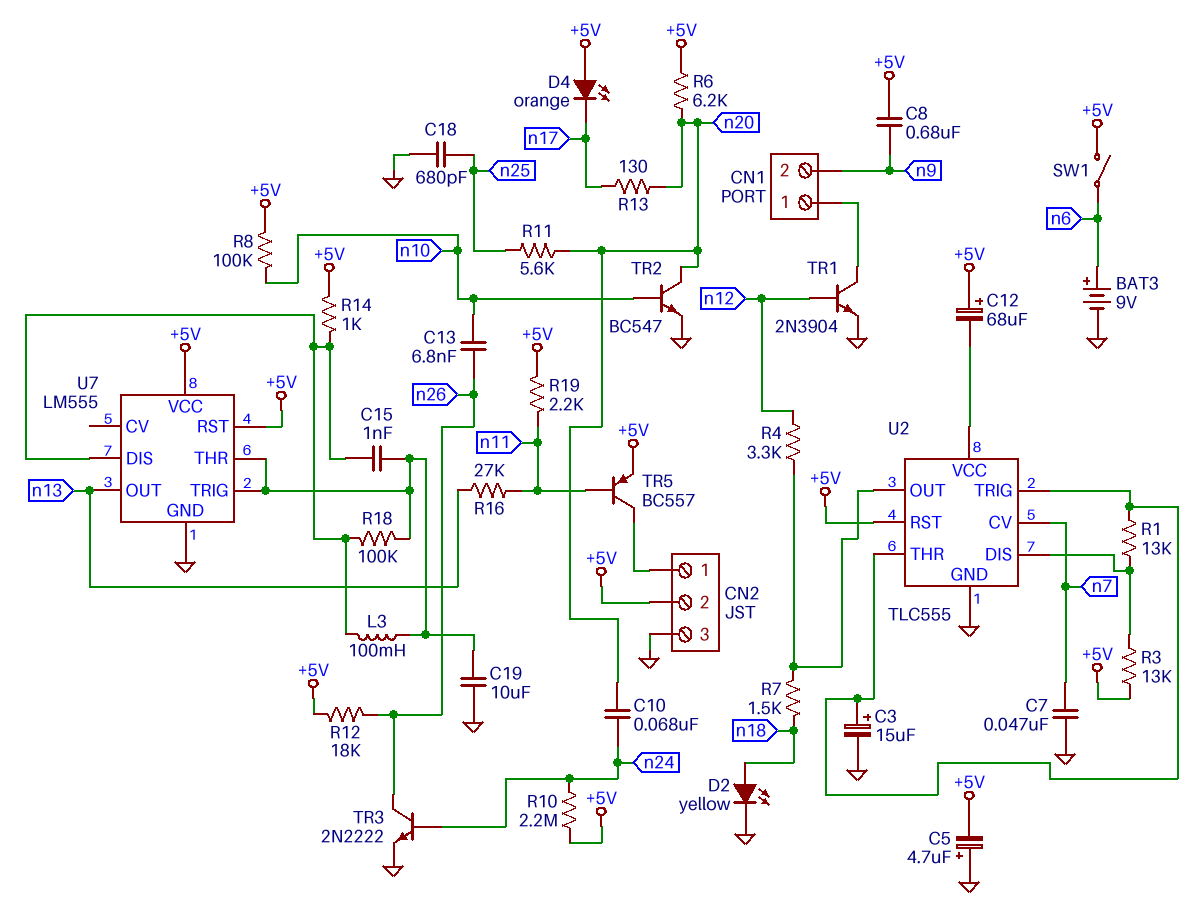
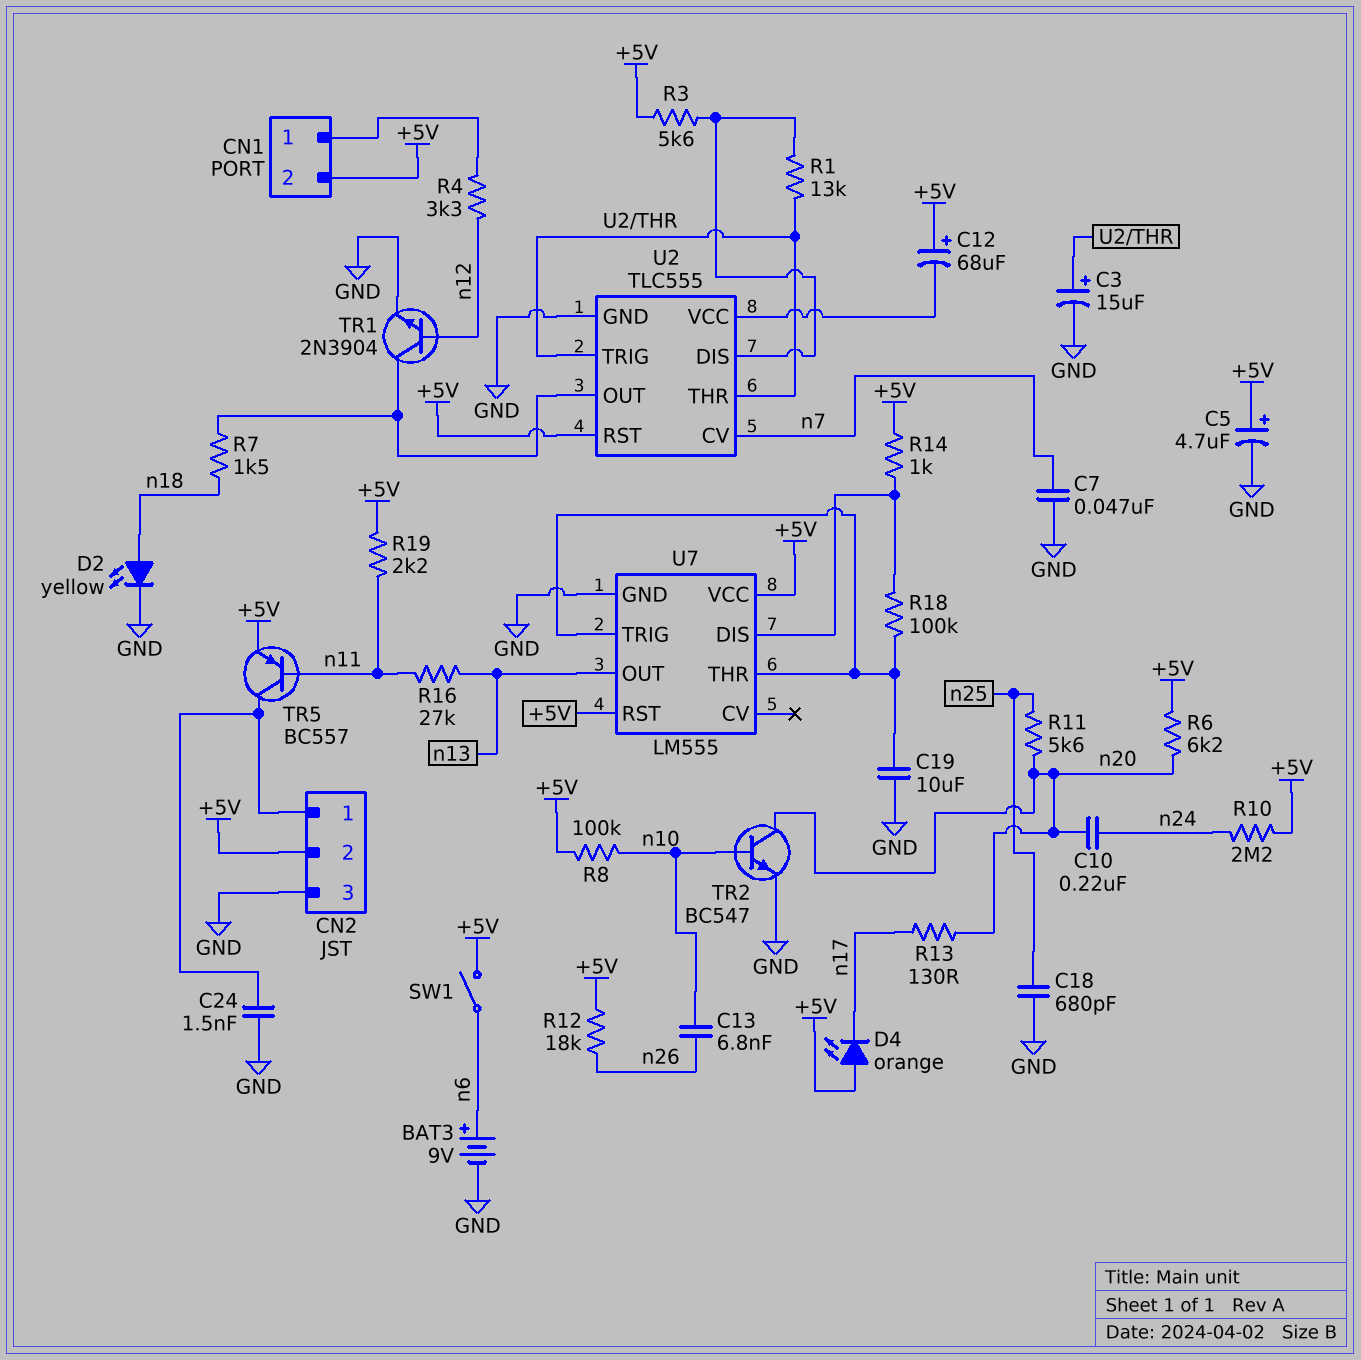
C5: 4.7uF (plus GND, minus +5V) -> 4.7uF (plus +5V, minus GND)
C8: 680nF (+5V, n9) -> none
C10: 68nF (n20, n24) -> 220nF (n20, n24)
C15: 1nF (U7/DIS, U7/THR) -> none
C24: none -> 1.5nF (CN2/1, GND)
CN1 pin 2: n9 -> +5V
L3: 100mH (U7/DIS, U7/THR) -> none
R3: 13k (+5V, U2/DIS) -> 5.6k (+5V, U2/DIS)
R4: 3.3k (U2/OUT, n12) -> 3.3k (CN1/1, n12)
TR1: NPN 2N3904 (B n12, C CN1/1, E GND) -> NPN 2N3904 (B n12, C U2/OUT, E GND)
TR3: NPN 2N2222 (B n24, C n26, E GND) -> none

